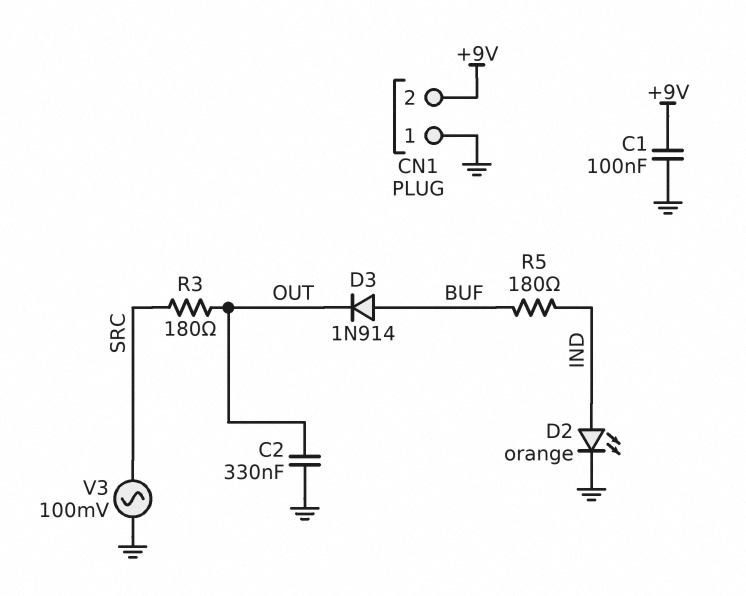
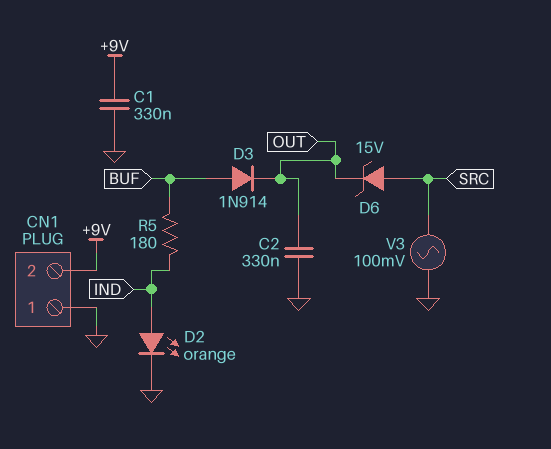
C1: 100nF (+9V, GND) -> 330nF (+9V, GND)
D6: none -> zener 15V (A SRC, K OUT)
R3: 180 (OUT, SRC) -> none

